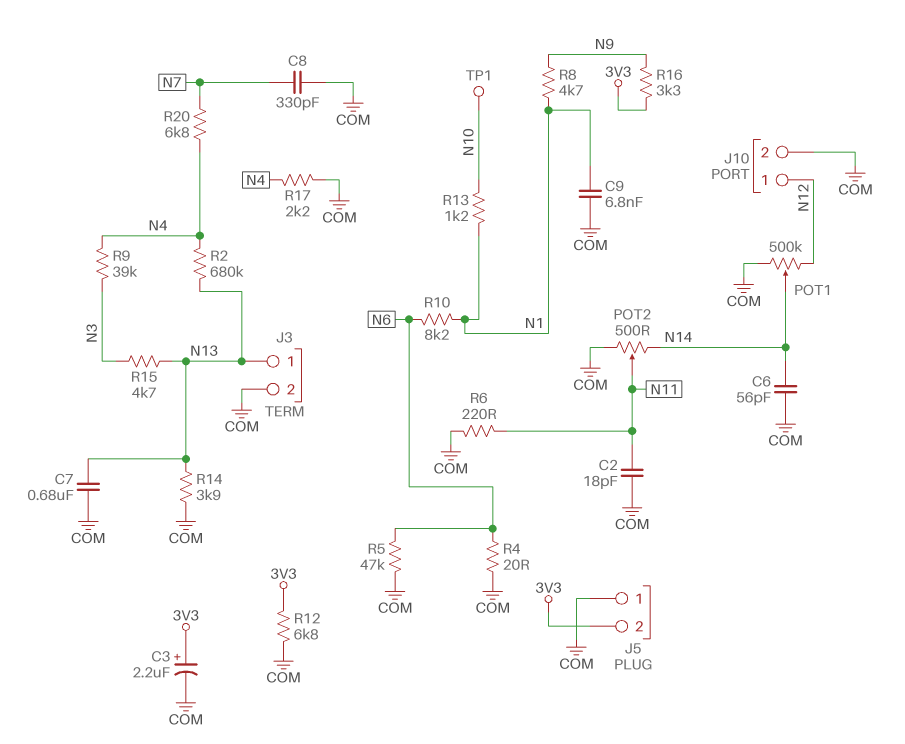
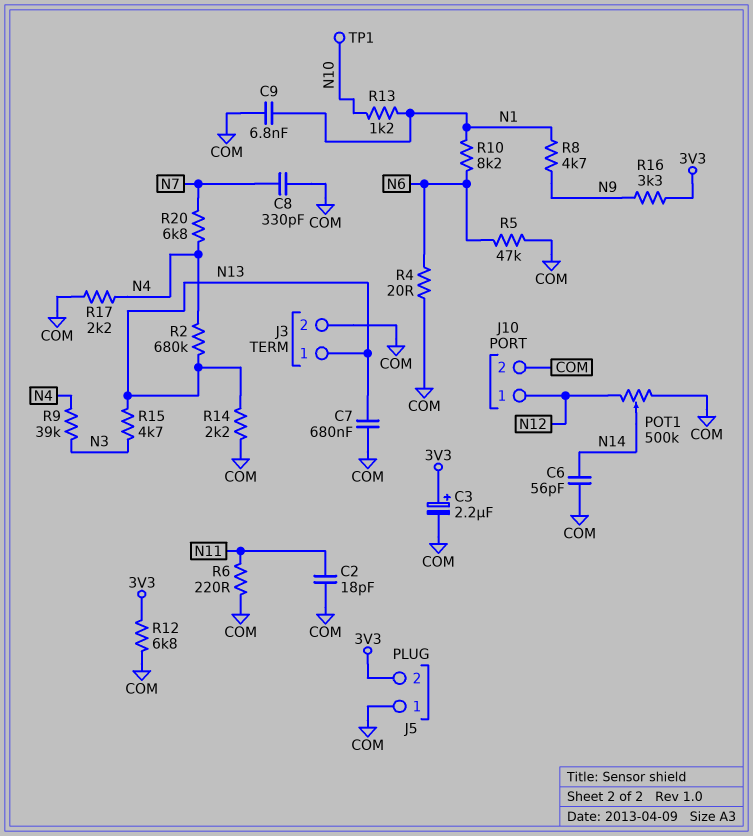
POT2: 500 (COM, N14, wiper N11) -> none
R14: 3.9k (COM, N13) -> 2.2k (COM, N13)

